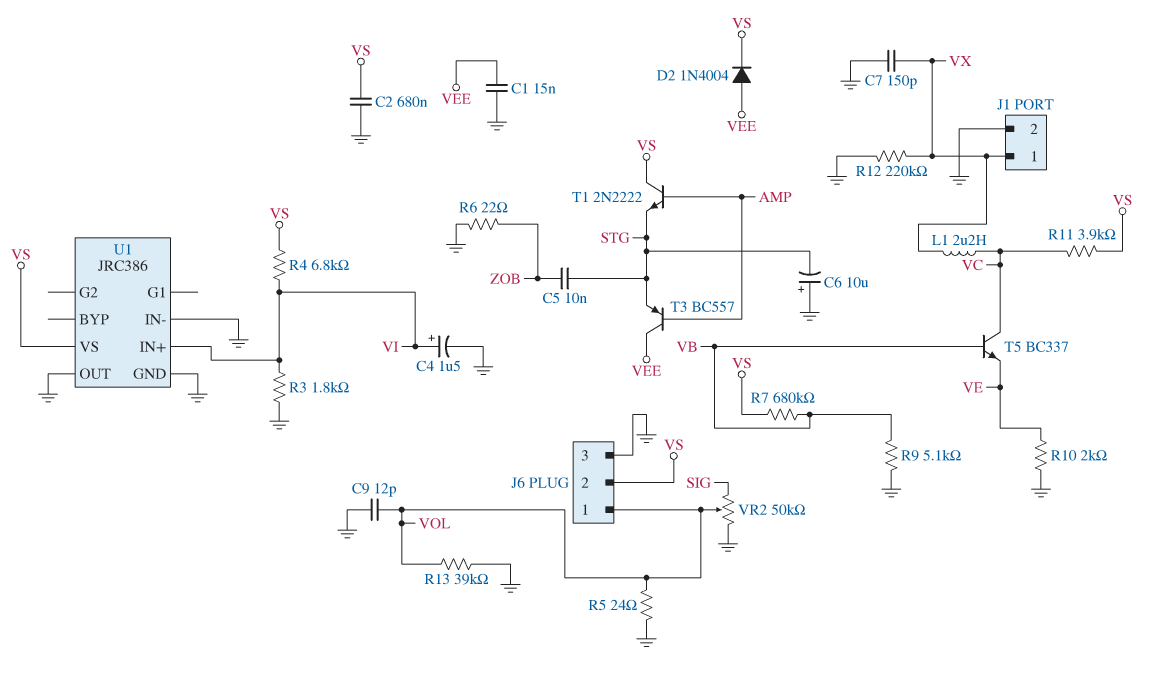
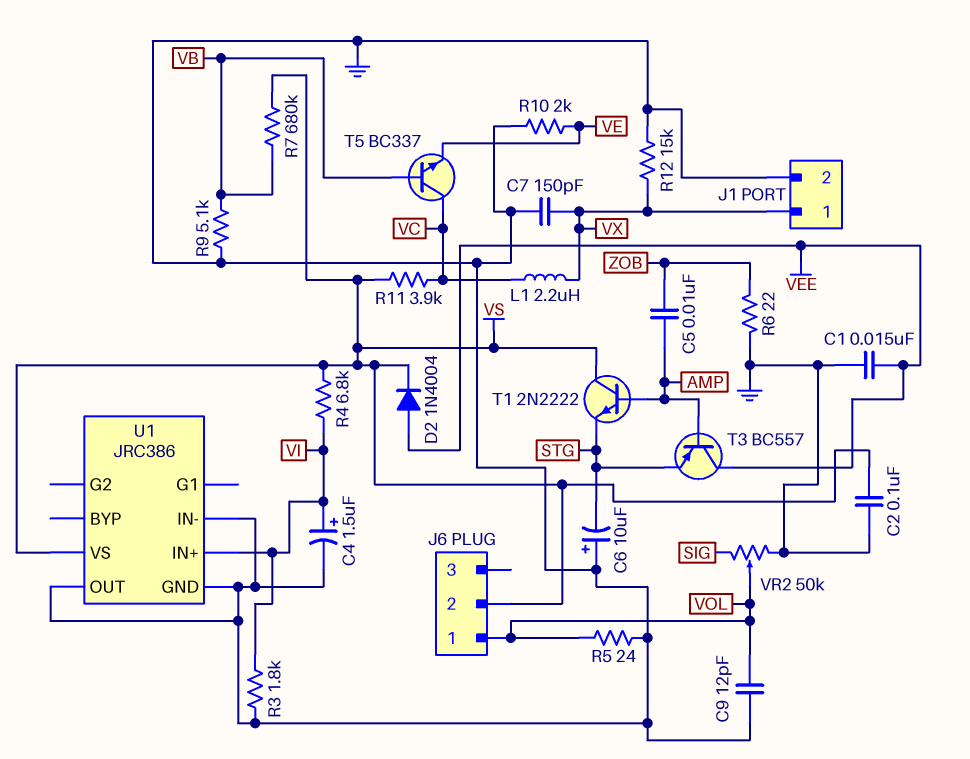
C2: 680nF (GND, VS) -> 100nF (GND, VS)
C5: 10nF (STG, ZOB) -> 10nF (AMP, ZOB)
J6 pin 3: GND -> none
R12: 220k (GND, VX) -> 15k (GND, VX)
R13: 39k (GND, VOL) -> none

